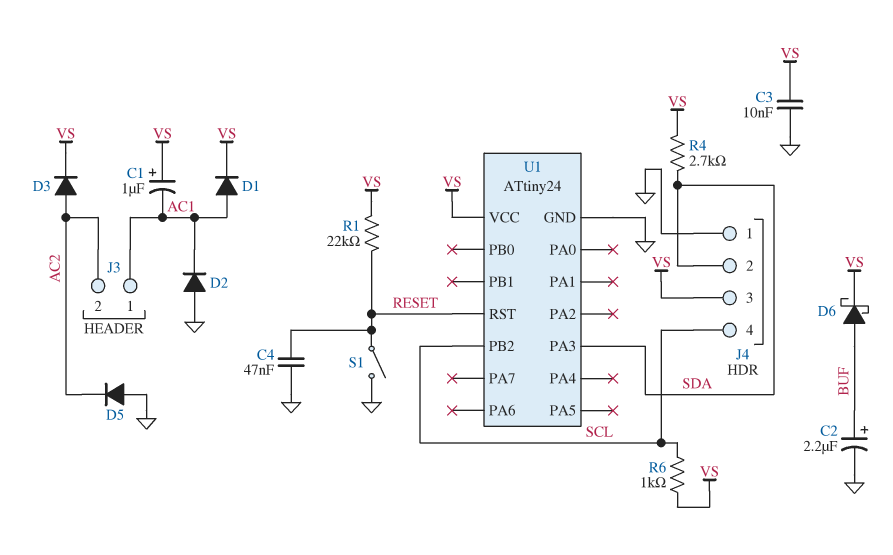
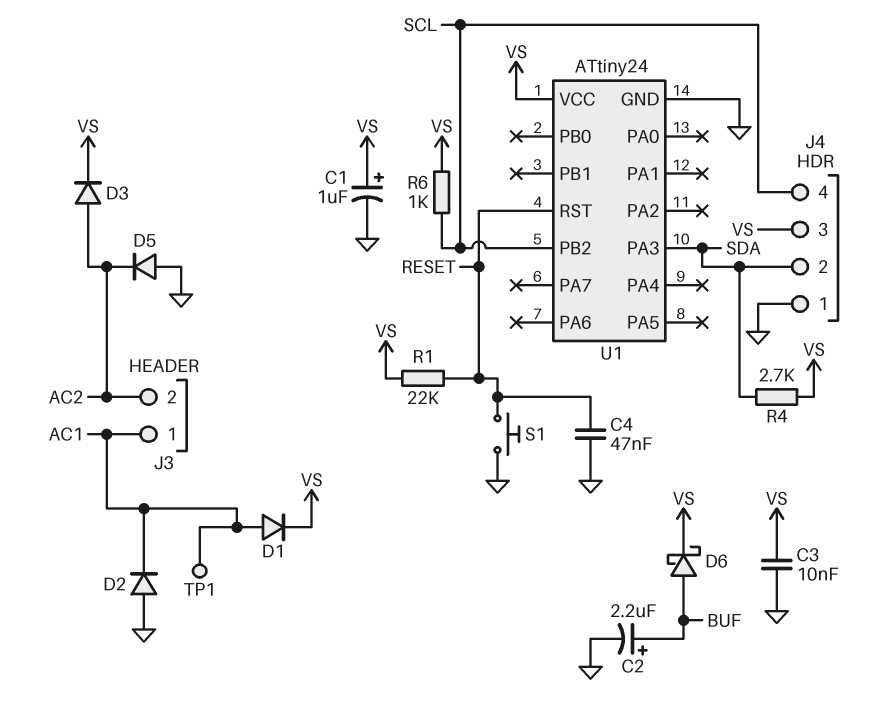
C1: 1uF (plus VS, minus AC1) -> 1uF (plus VS, minus GND)
S1: switch (GND, RESET) -> button (GND, RESET)
TP1: none -> test point (AC1)

